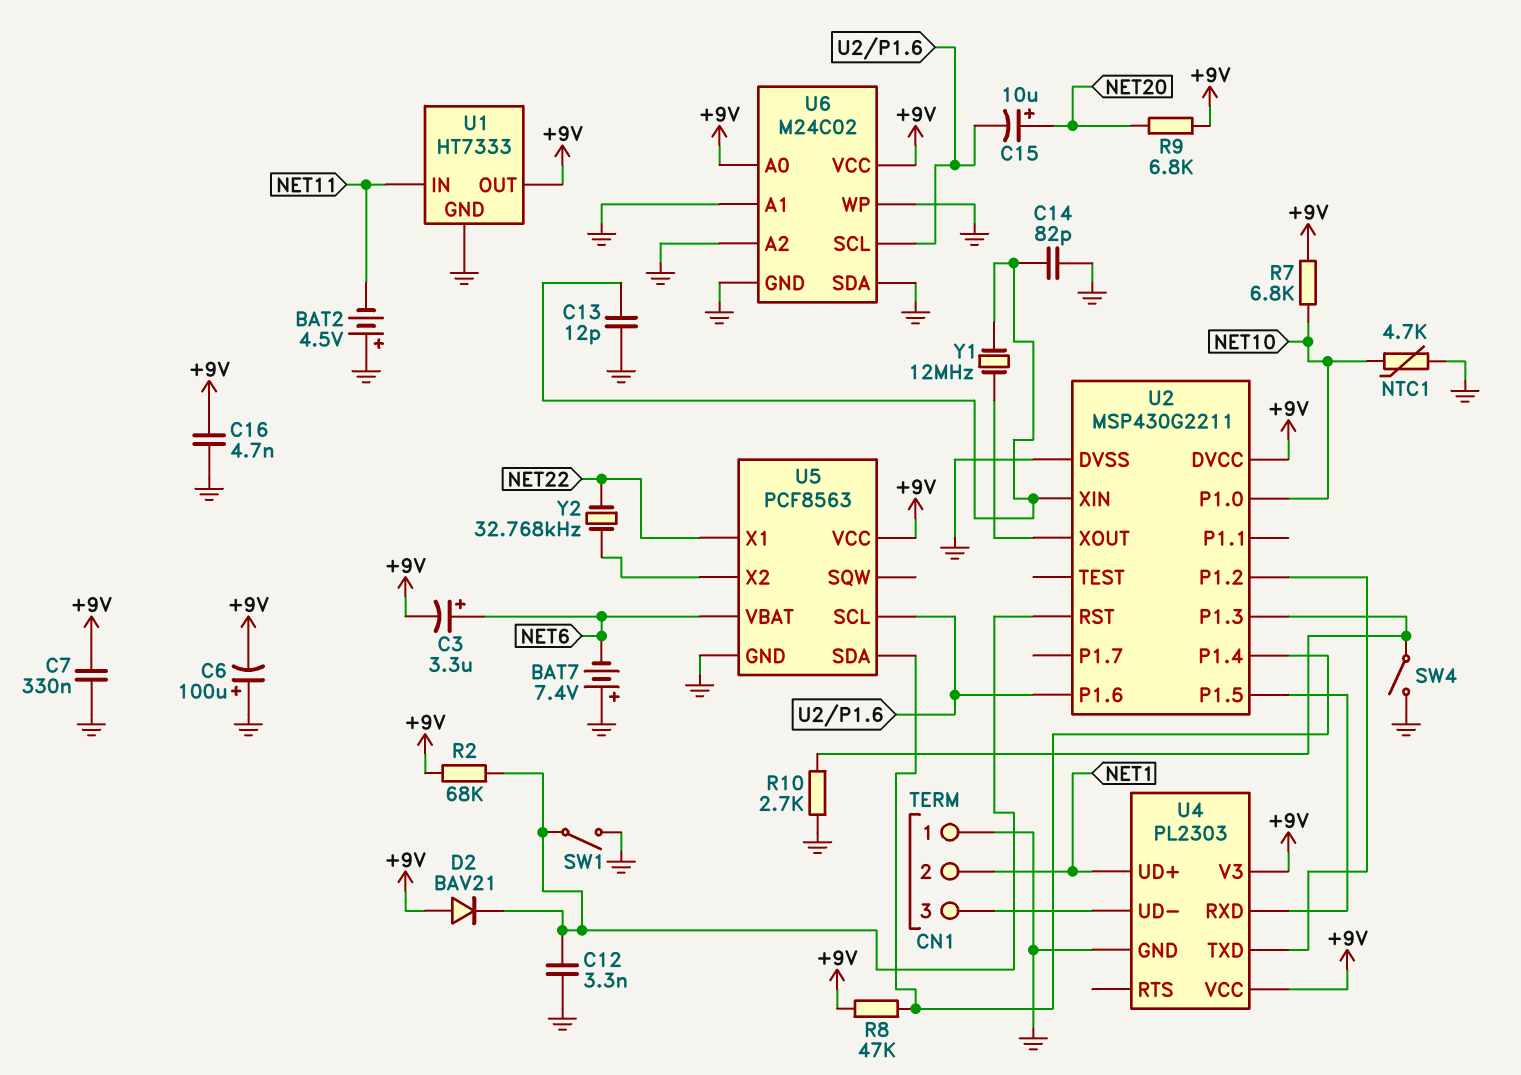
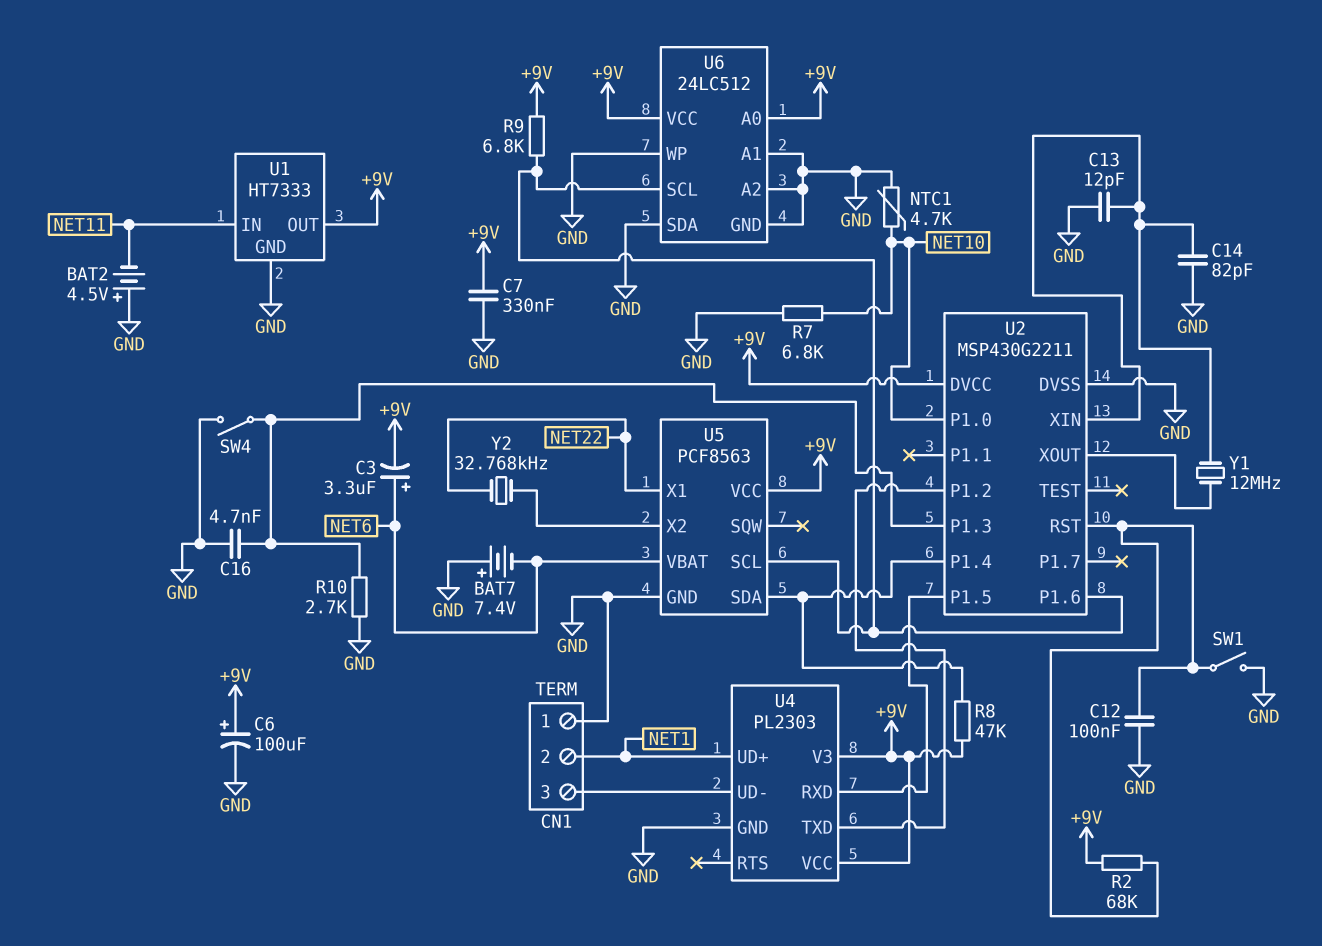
C6: 100uF (plus GND, minus +9V) -> 100uF (plus +9V, minus GND)
C12: 3.3nF (GND, U2/RST) -> 100nF (GND, U2/RST)
C15: 10uF (plus NET20, minus U2/P1.6) -> none
C16: 4.7nF (+9V, GND) -> 4.7nF (GND, U2/P1.3)
D2: diode BAV21 (A +9V, K U2/RST) -> none
R7: 6.8k (+9V, NET10) -> 6.8k (GND, NET10)
R9: 6.8k (+9V, NET20) -> 6.8k (+9V, U2/P1.6)
U6: M24C02 -> 24LC512

